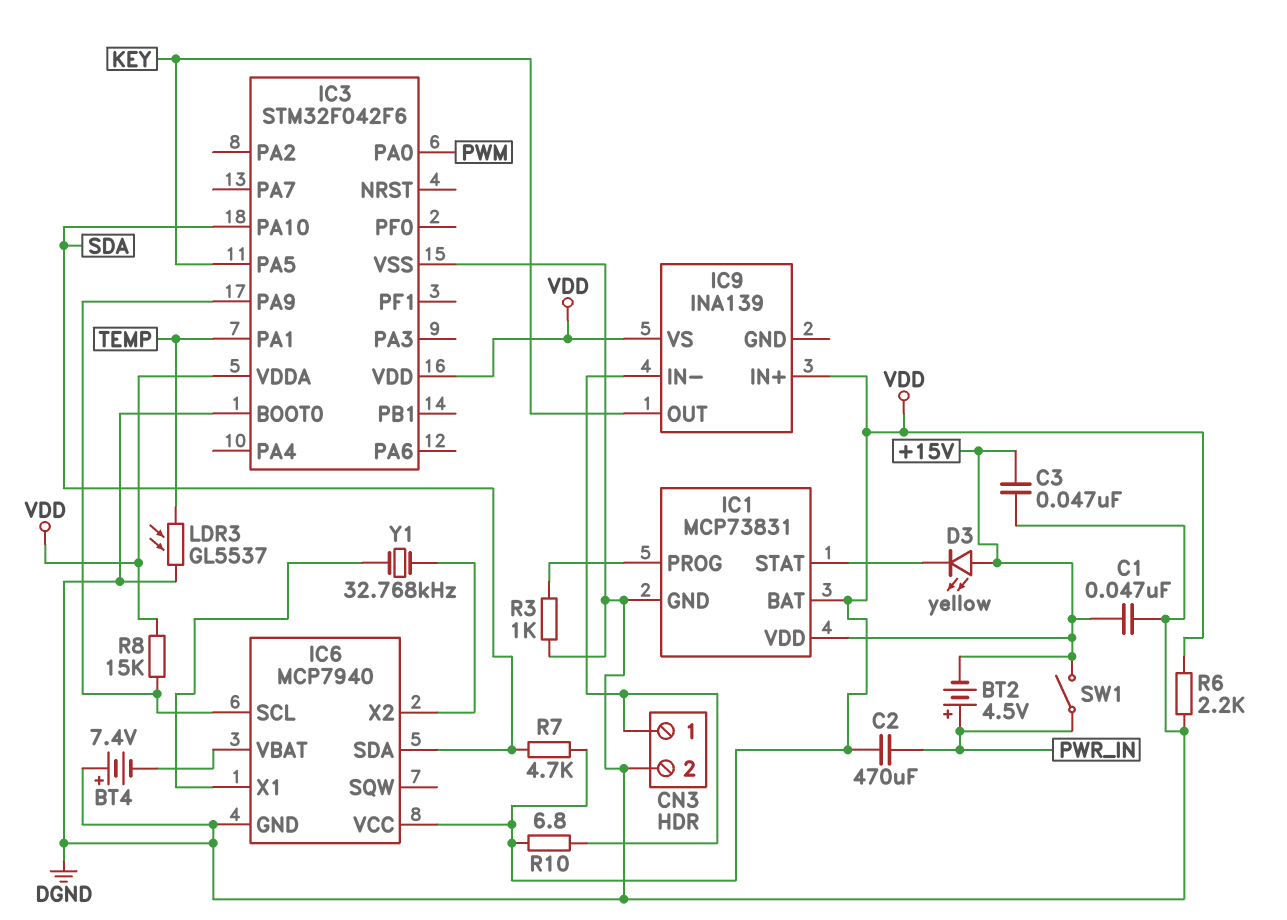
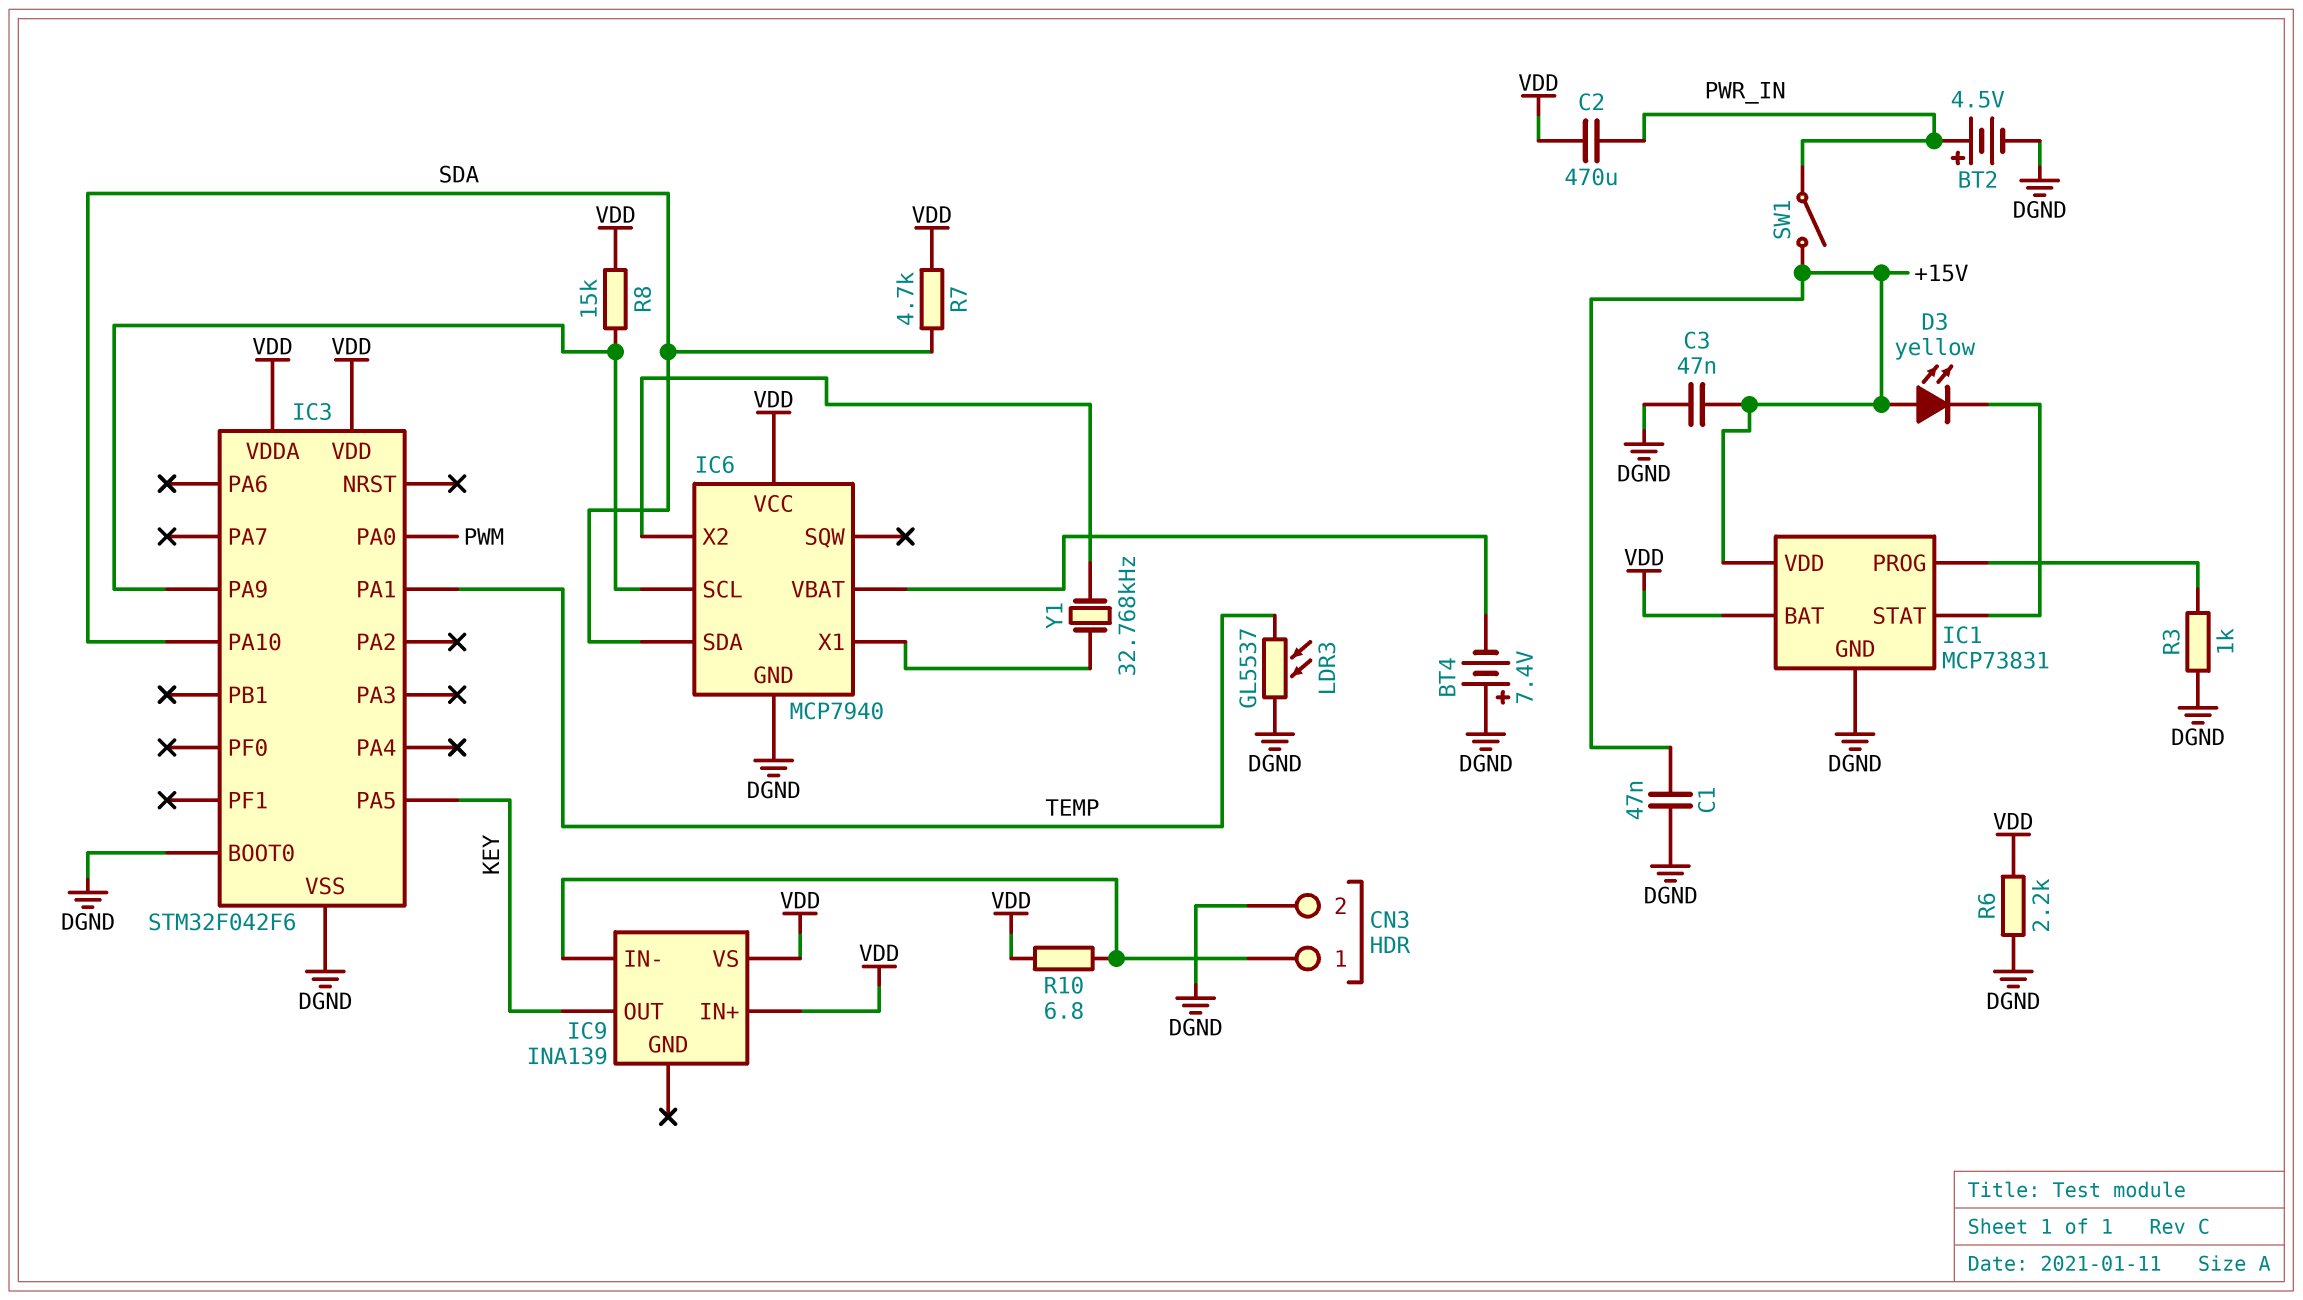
BT2: 4.5V (plus PWR_IN, minus +15V) -> 4.5V (plus PWR_IN, minus DGND)

